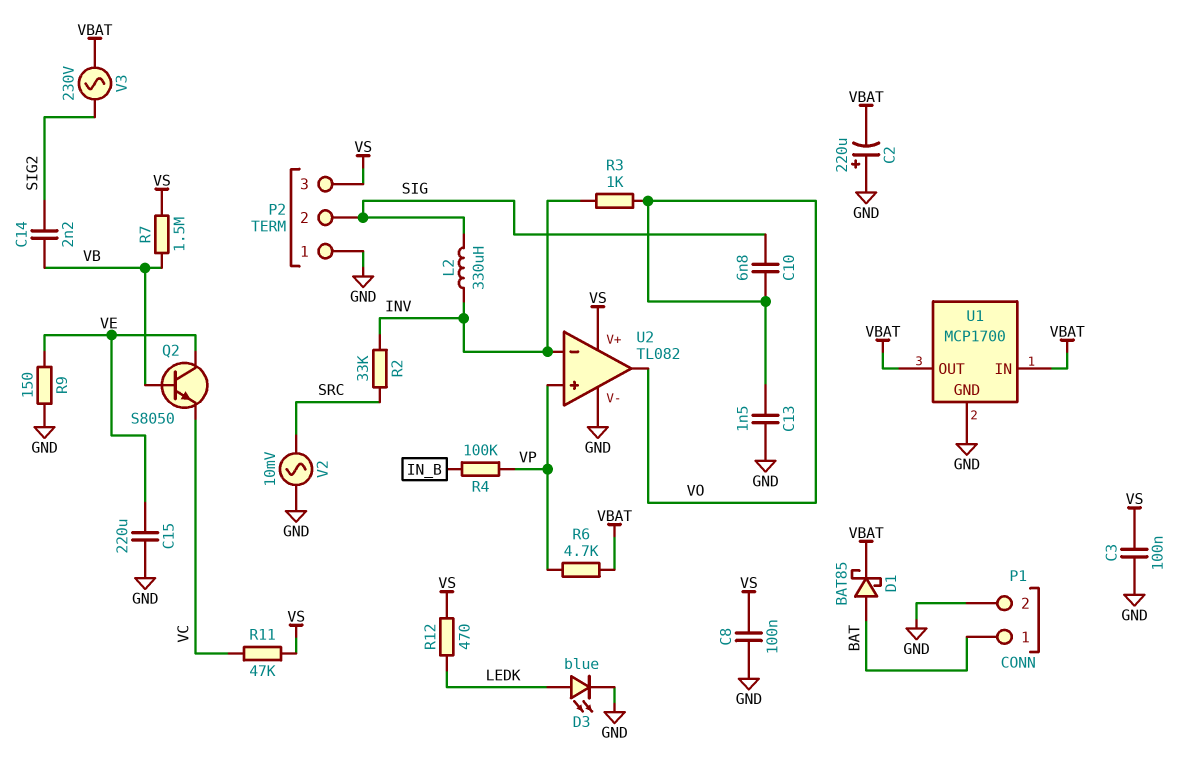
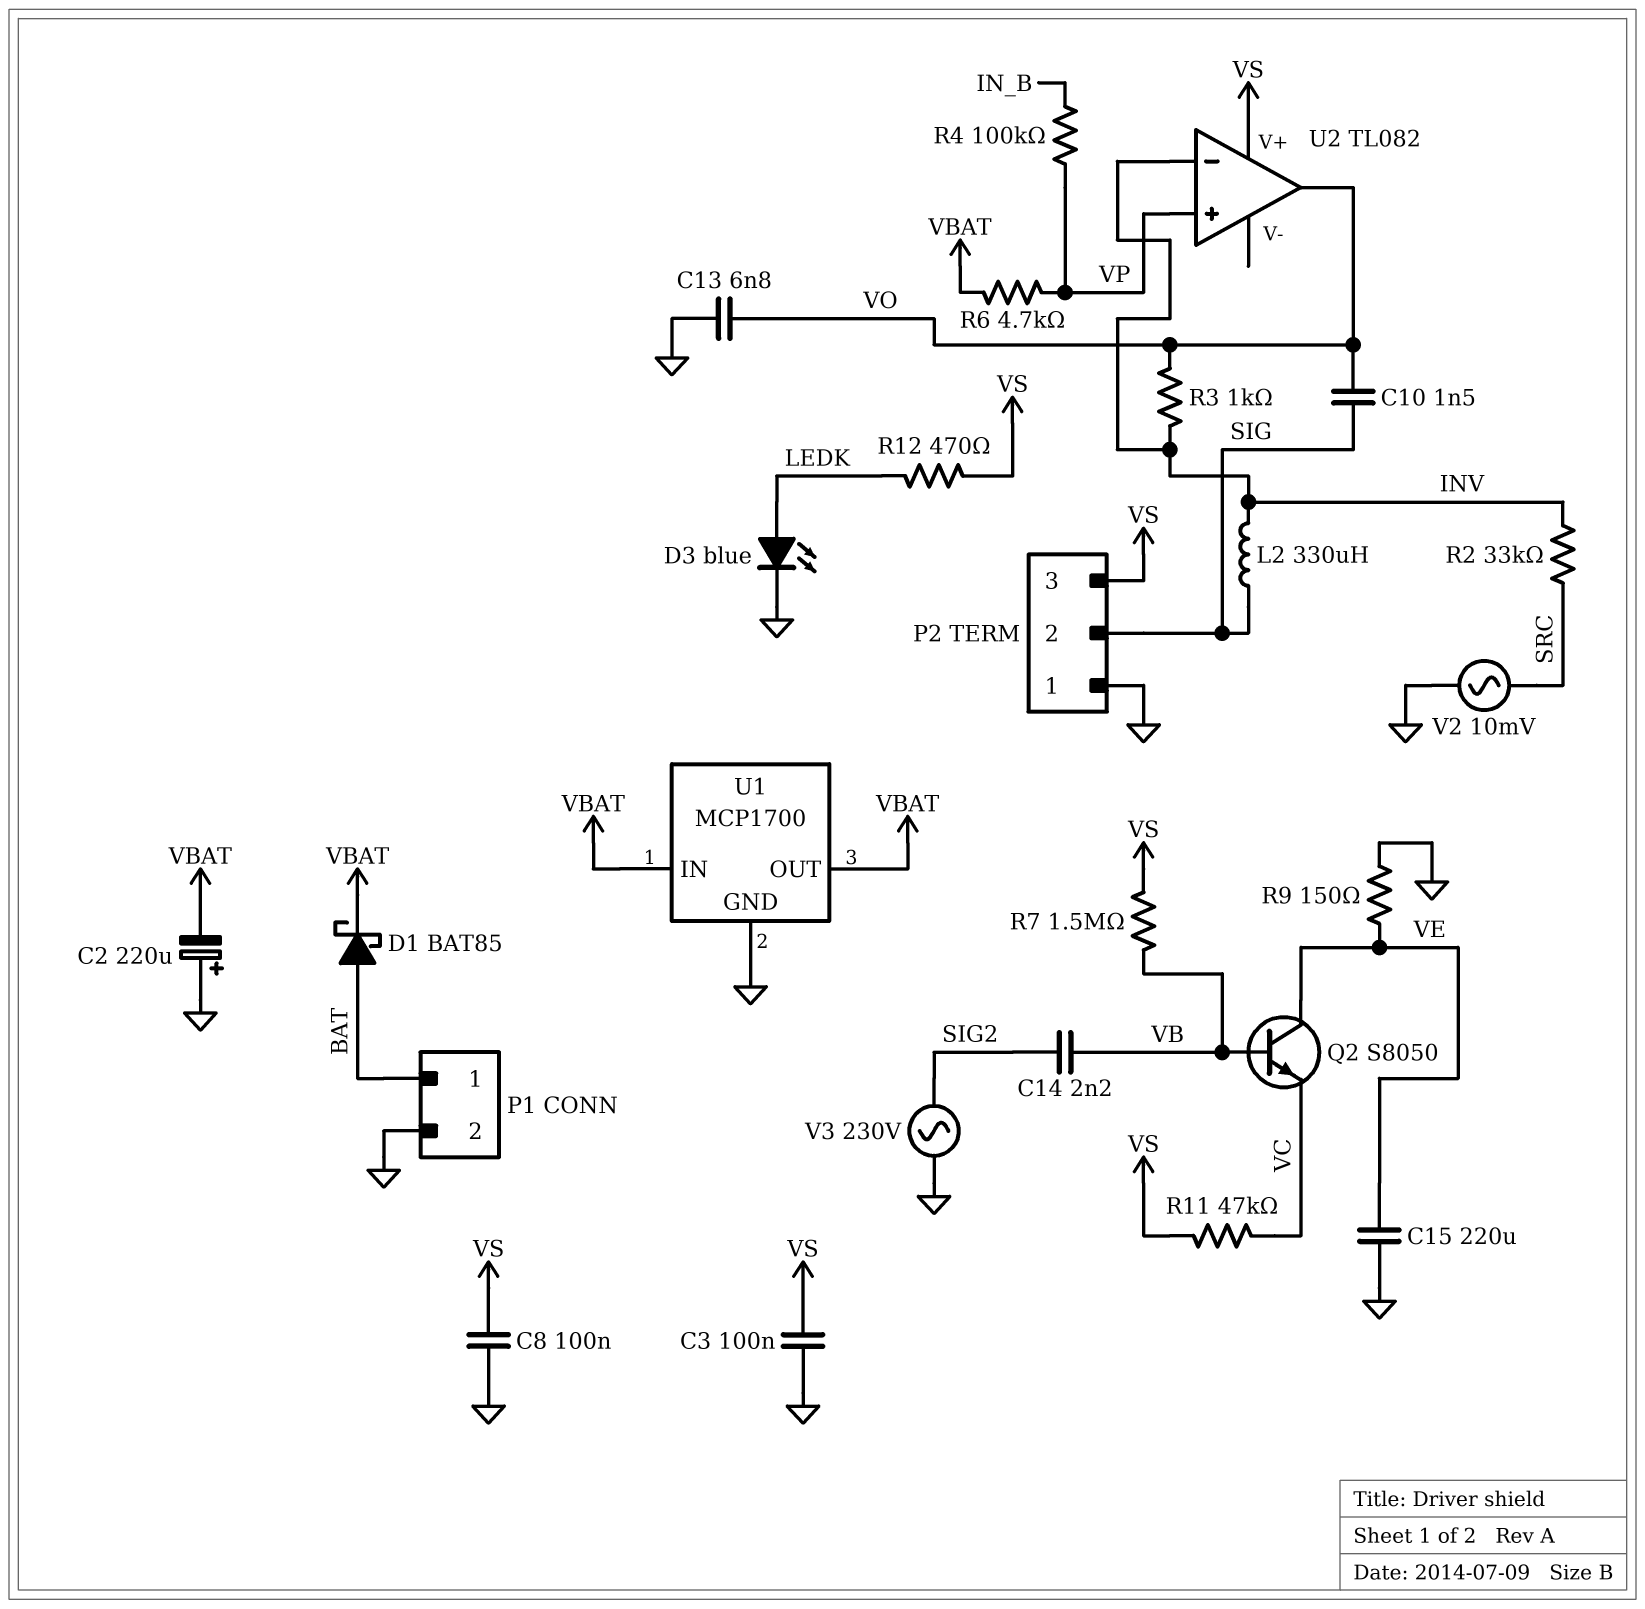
C10: 6.8nF (SIG, VO) -> 1.5nF (SIG, VO)
C13: 1.5nF (GND, VO) -> 6.8nF (GND, VO)
U2 pin V-: GND -> none
V3: AC 230V (SIG2, VBAT) -> AC 230V (GND, SIG2)

